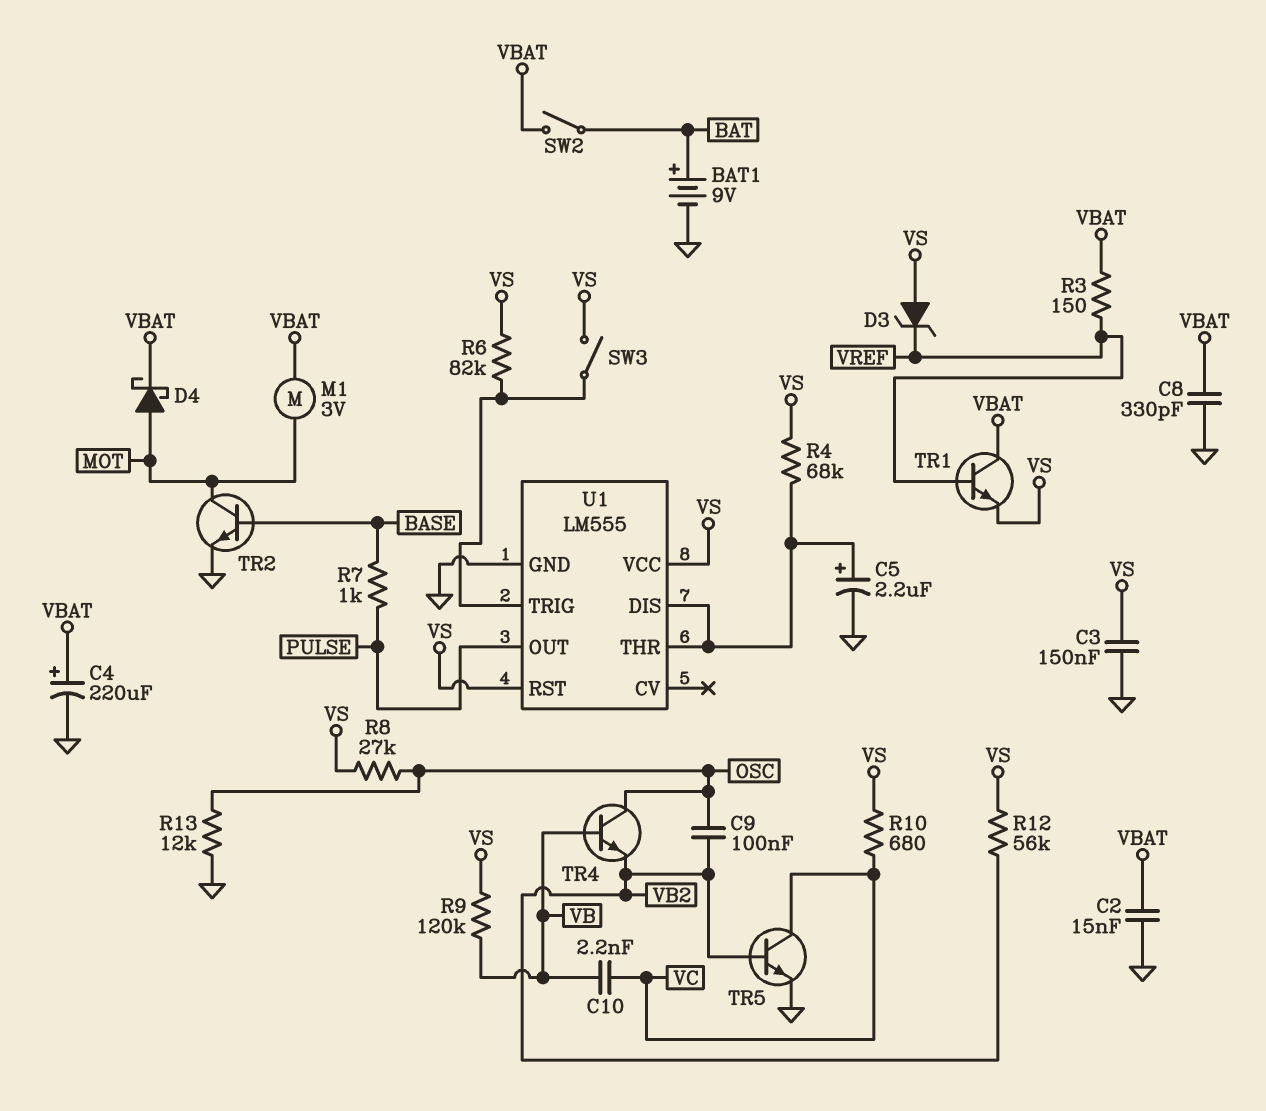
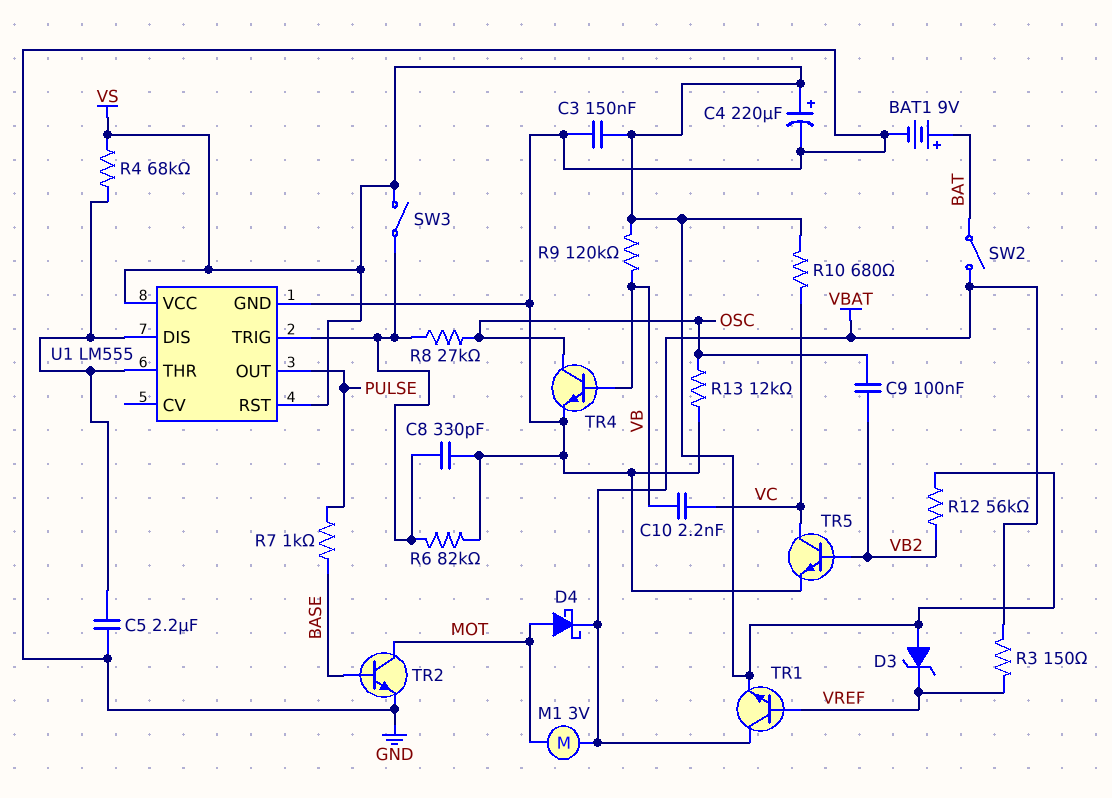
C2: 15nF (GND, VBAT) -> none
C4: 220uF (plus VBAT, minus GND) -> 220uF (plus VS, minus GND)
C5: 2.2uF (plus U1/DIS, minus GND) -> 2.2uF (GND, U1/DIS)
C8: 330pF (GND, VBAT) -> 330pF (GND, U1/TRIG)
R6: 82k (U1/TRIG, VS) -> 82k (GND, U1/TRIG)
R8: 27k (OSC, VS) -> 27k (OSC, U1/TRIG)
TR4: NPN (B VB, C OSC, E VB2) -> NPN (B VB, C OSC, E GND)

